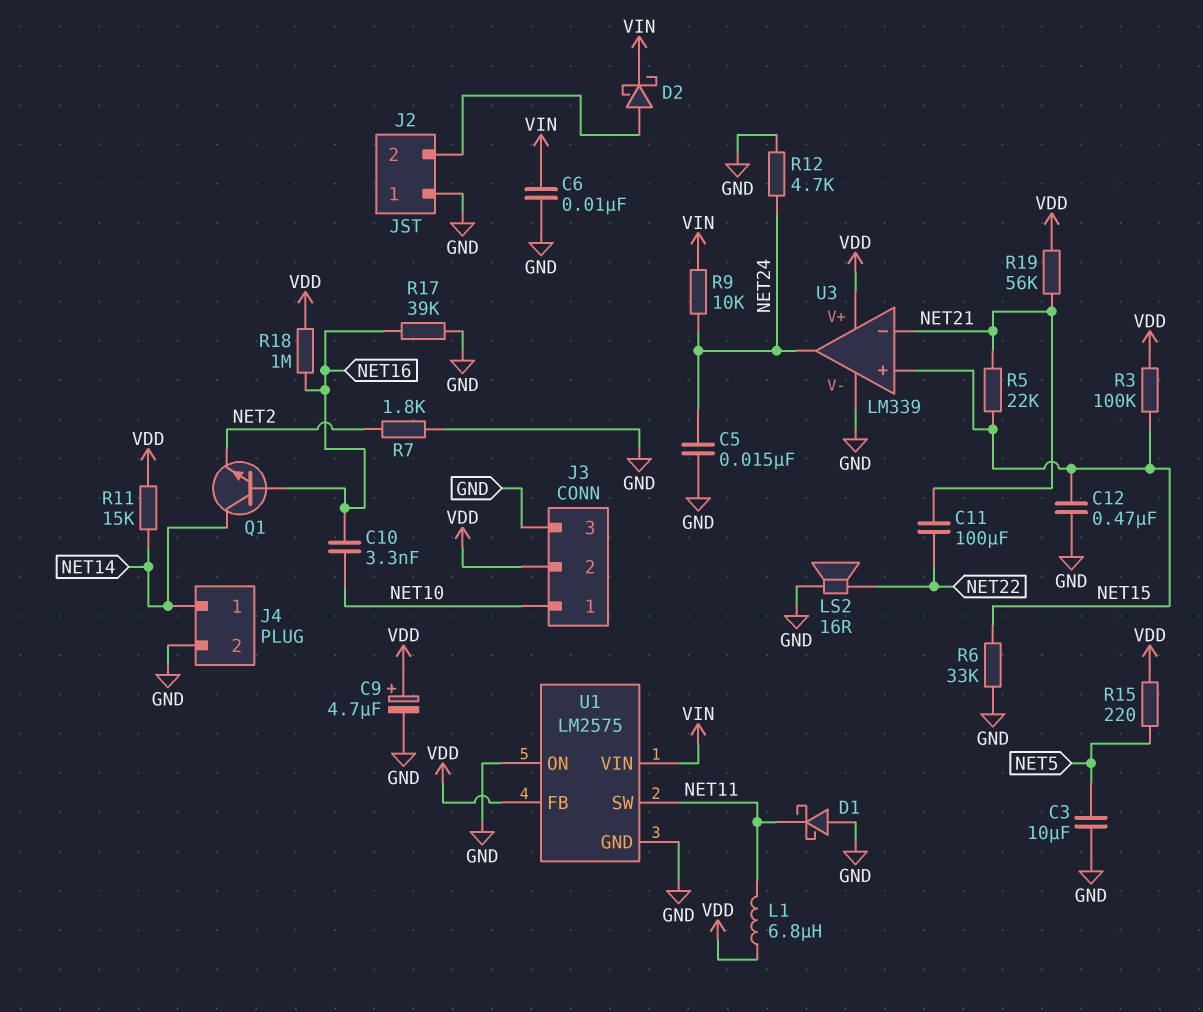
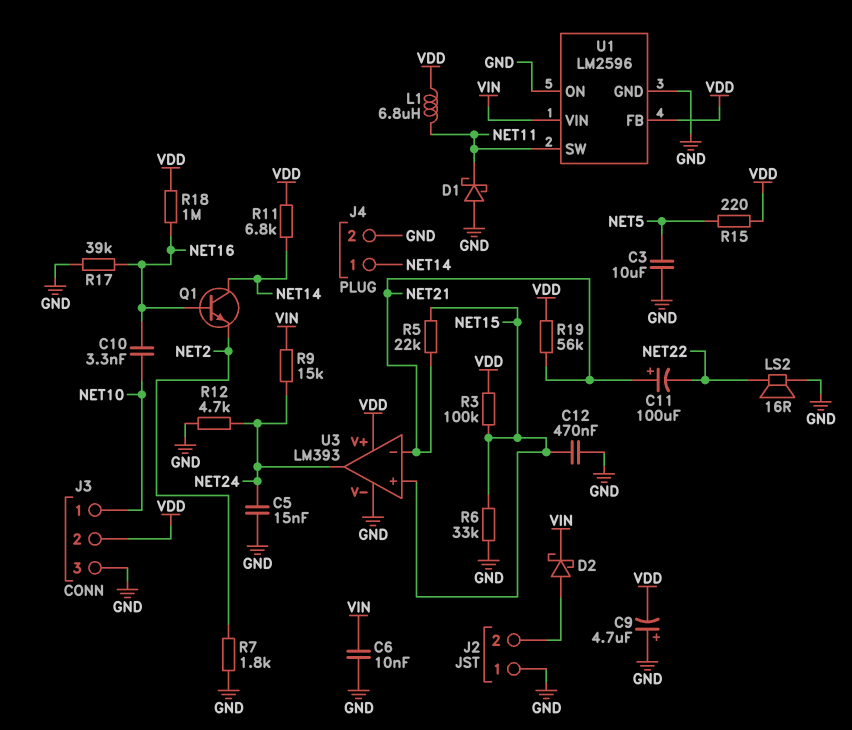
C9: 4.7uF (plus VDD, minus GND) -> 4.7uF (plus GND, minus VDD)
C11: 100uF (NET21, NET22) -> 100uF (plus NET21, minus NET22)
R9: 10k (NET24, VIN) -> 15k (NET24, VIN)
R11: 15k (NET14, VDD) -> 6.8k (NET14, VDD)
U1: LM2575 -> LM2596
U3: LM339 -> LM393

